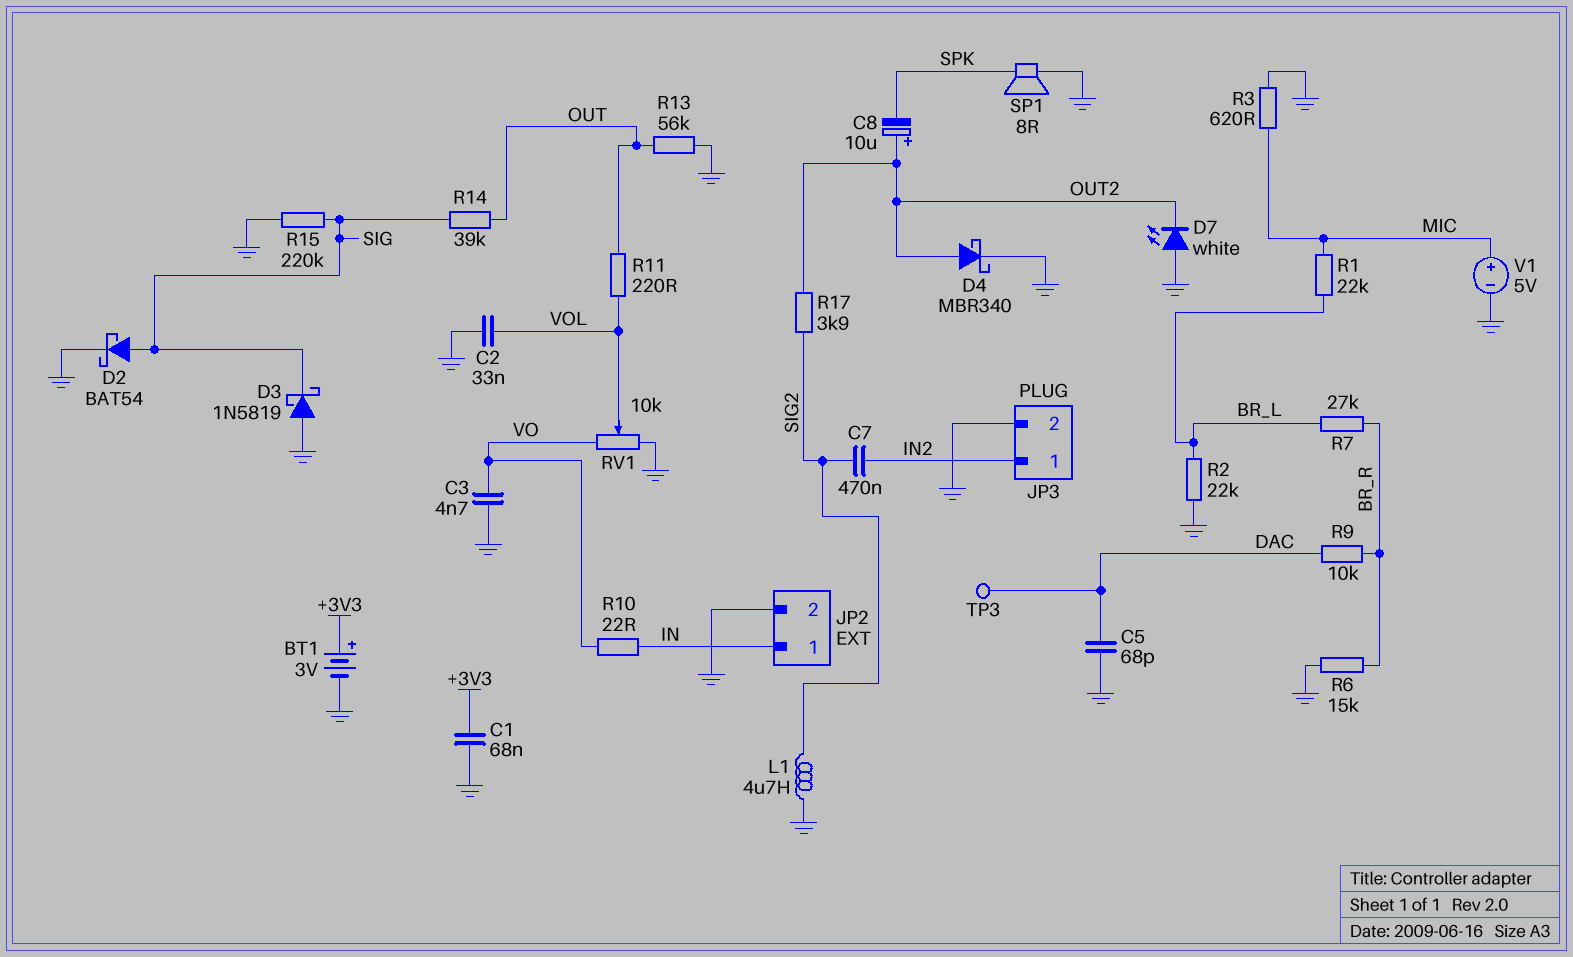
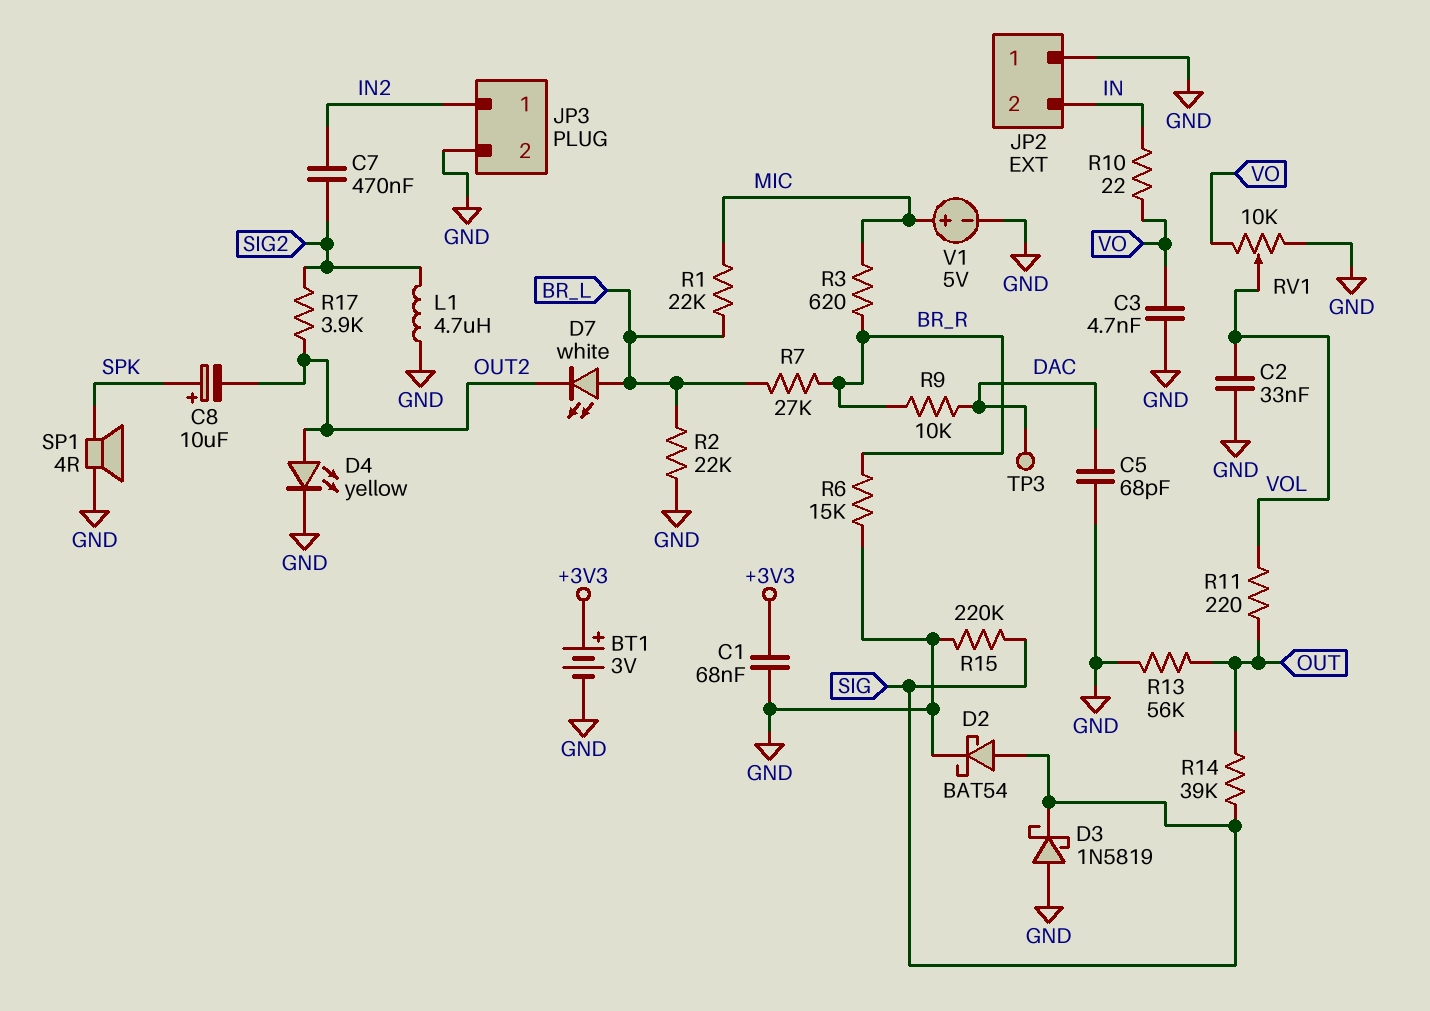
C8: 10uF (plus OUT2, minus SPK) -> 10uF (plus SPK, minus OUT2)
D4: schottky MBR340 (A OUT2, K GND) -> LED yellow (A OUT2, K GND)
D7: LED white (A GND, K OUT2) -> LED white (A BR_L, K OUT2)
JP2 pin 1: IN -> GND
JP2 pin 2: GND -> IN
R3: 620 (GND, MIC) -> 620 (BR_R, MIC)
SP1: speaker 8R (GND, SPK) -> speaker 4R (GND, SPK)

